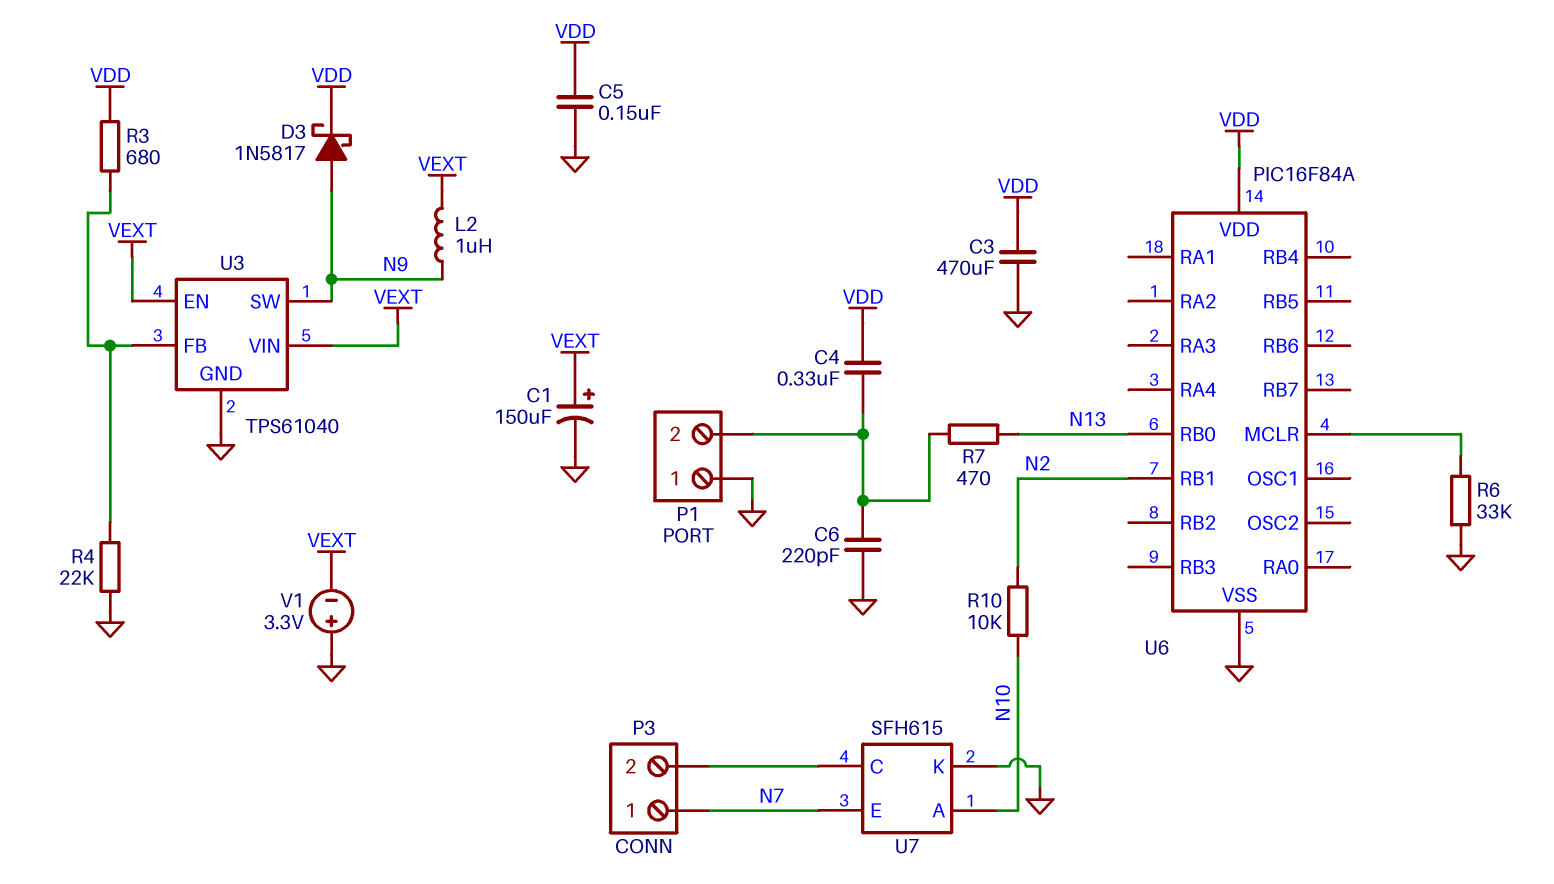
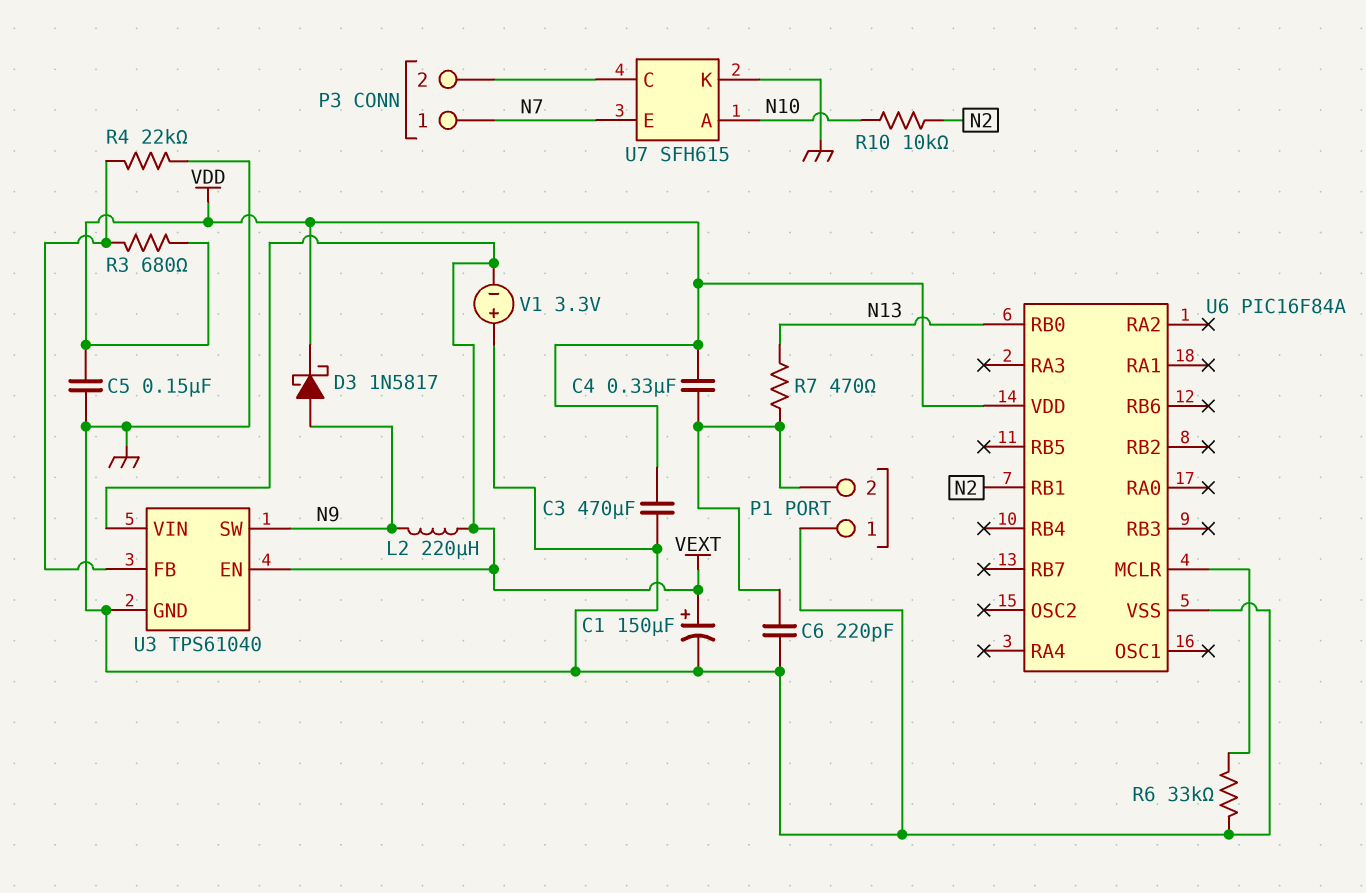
L2: 1uH (N9, VEXT) -> 220uH (N9, VEXT)

